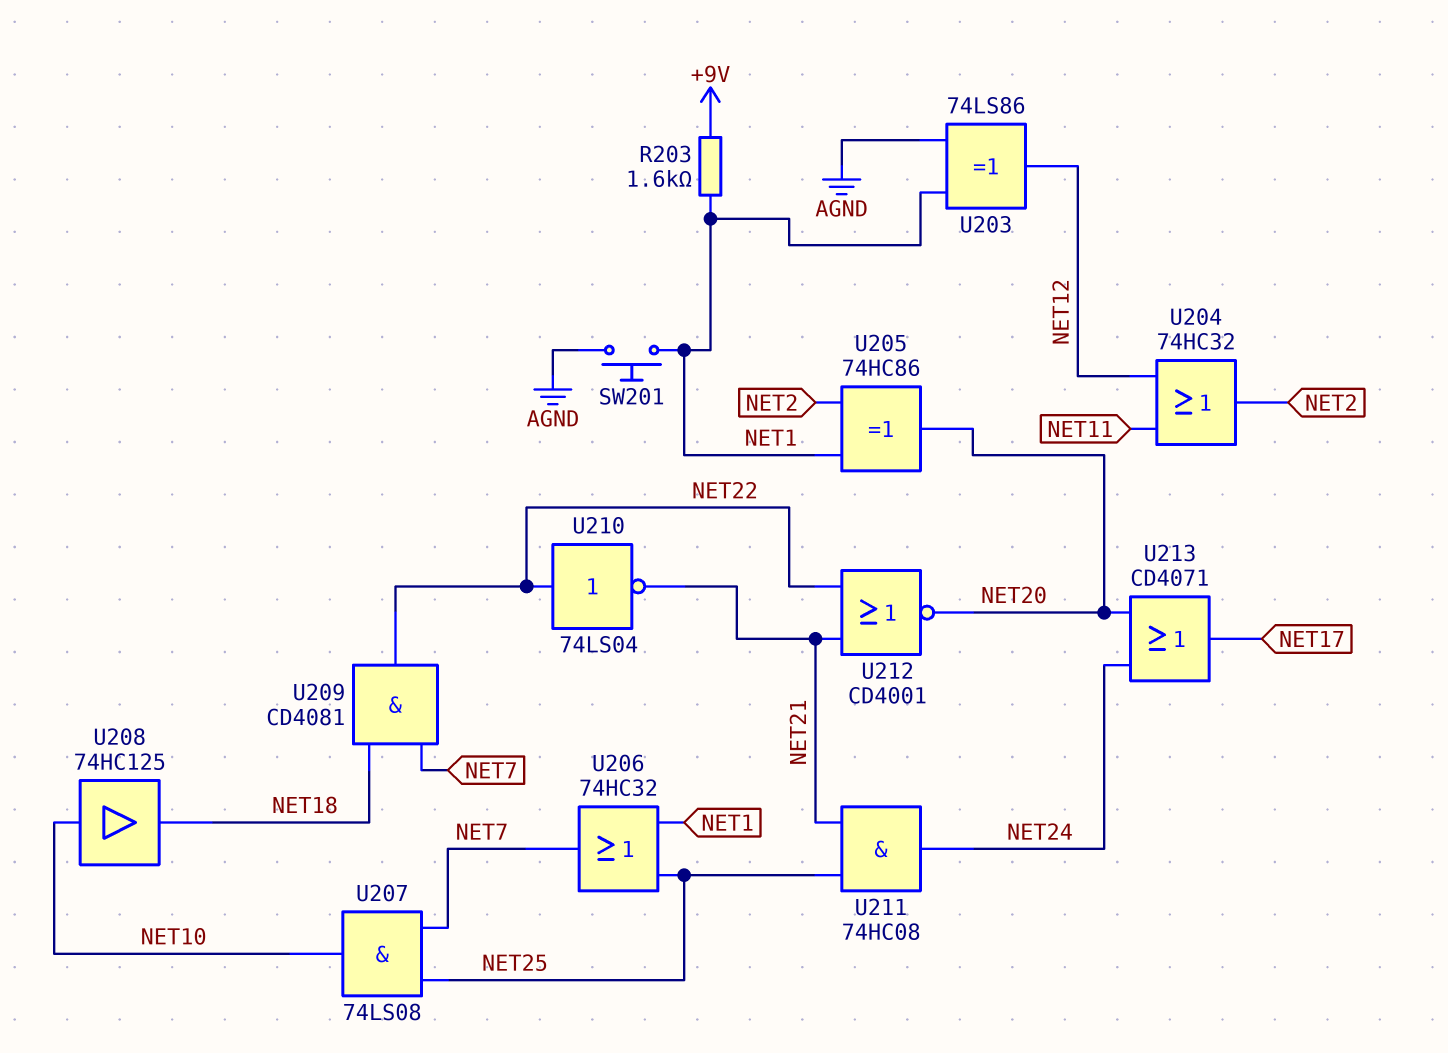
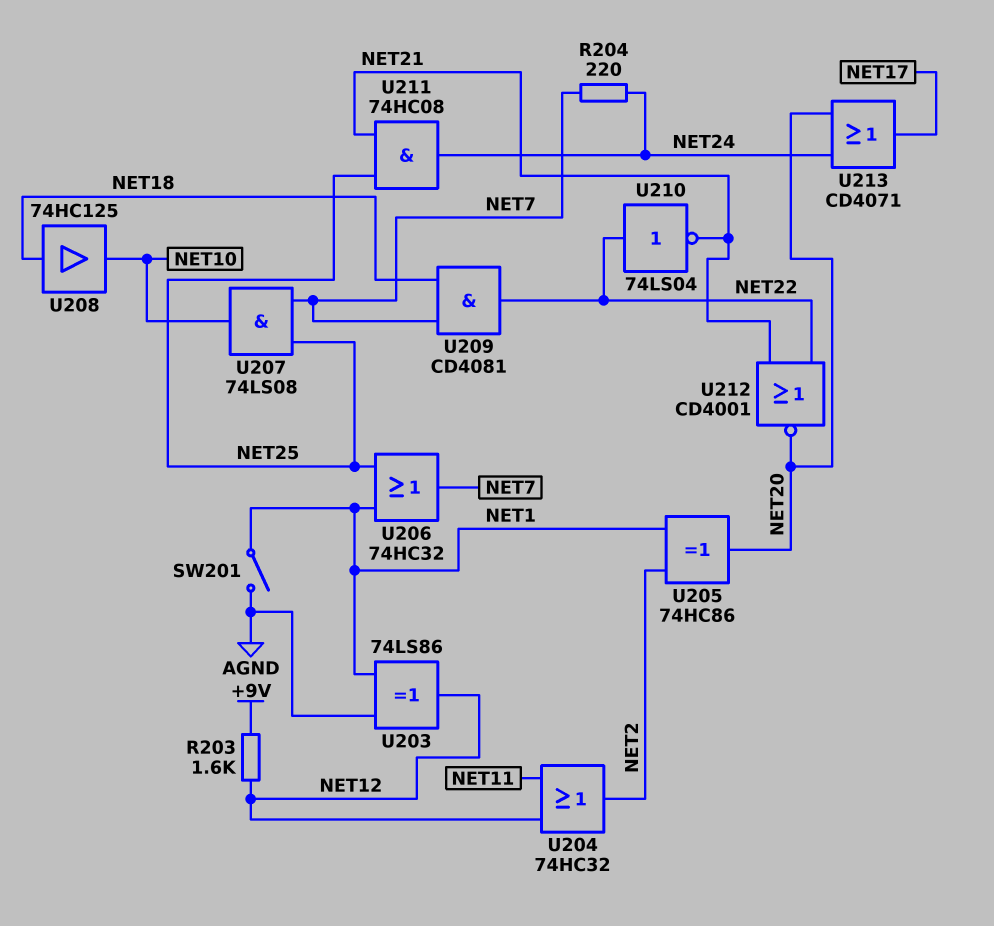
R203: 1.6k (+9V, NET1) -> 1.6k (+9V, NET12)
R204: none -> 220 (NET7, NET24)
SW201: button (AGND, NET1) -> switch (AGND, NET1)
U208: buffer 74HC125 (in NET10, out NET18) -> buffer 74HC125 (in NET18, out NET10)

